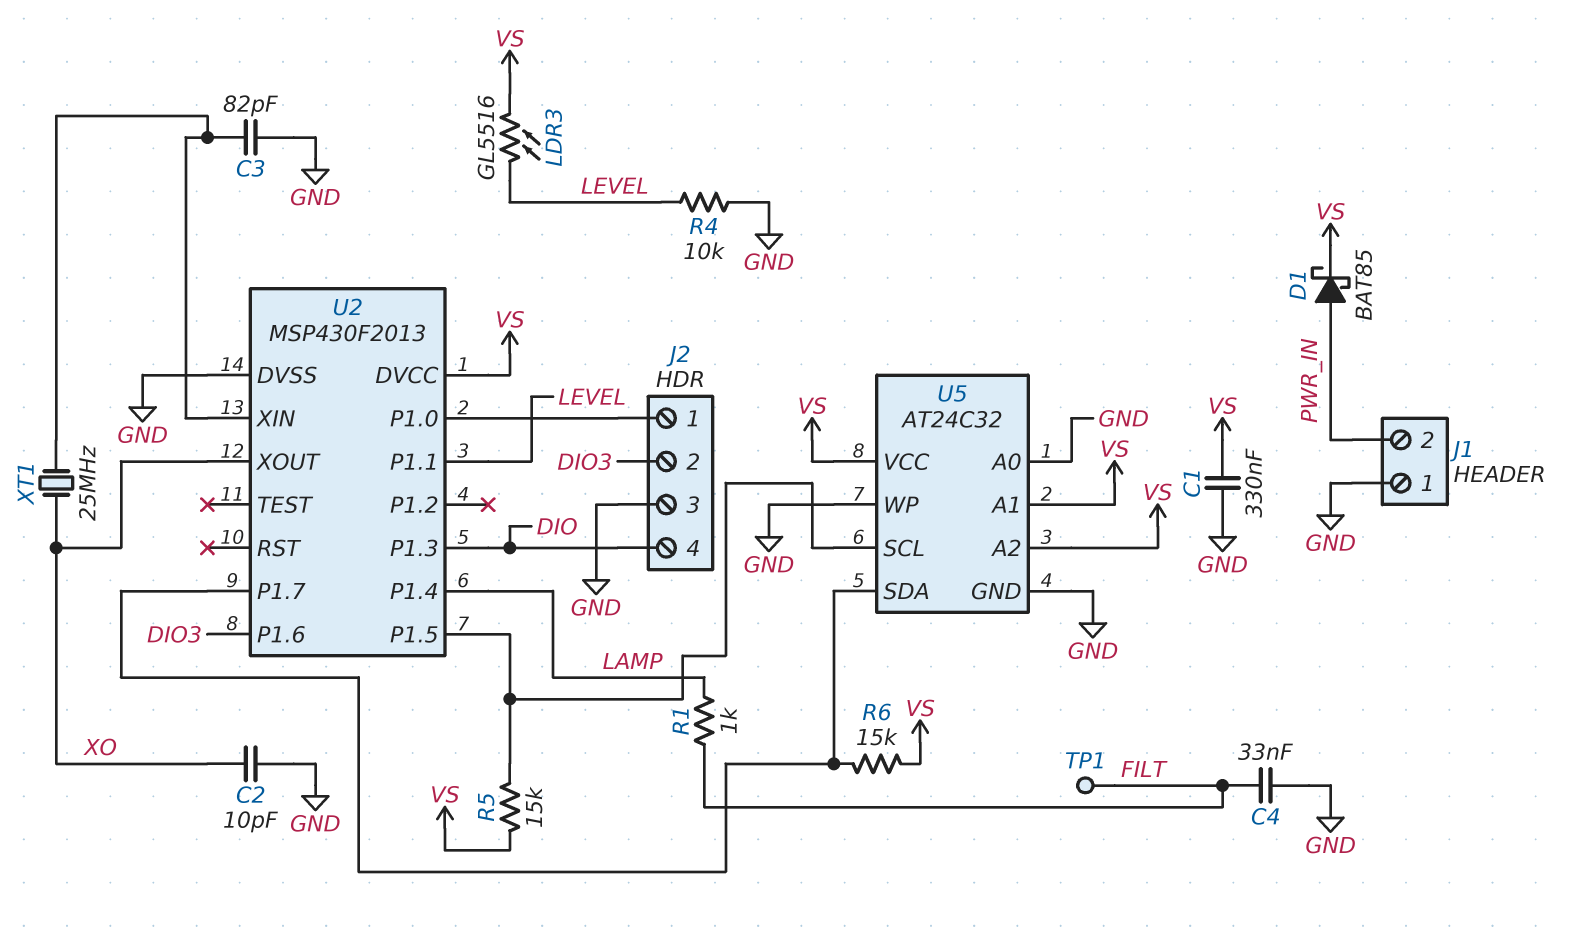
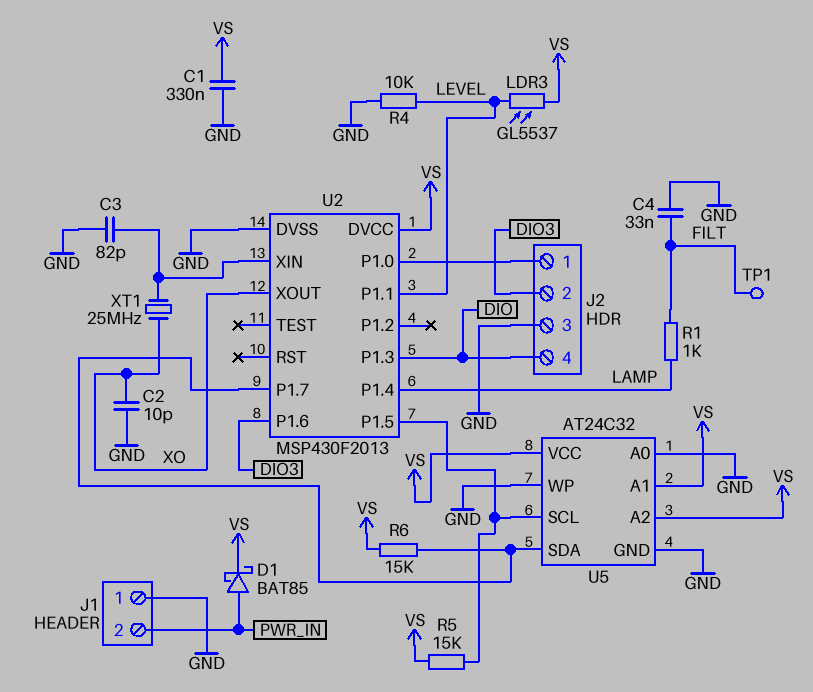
LDR3: GL5516 (LEVEL, VS) -> GL5537 (LEVEL, VS)

